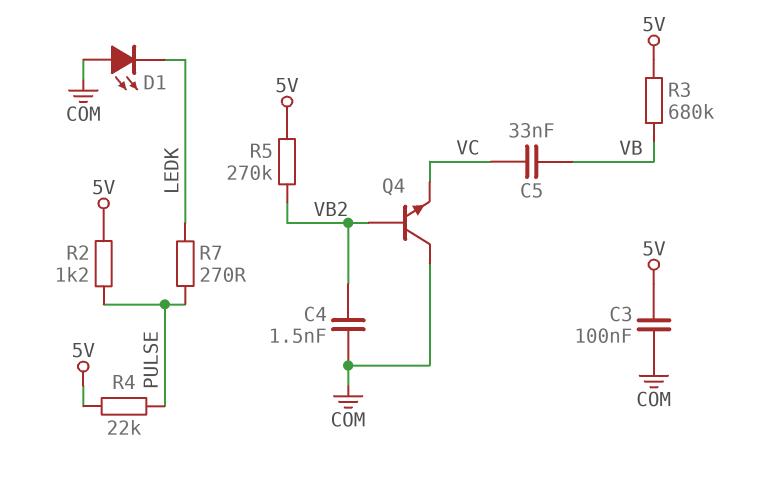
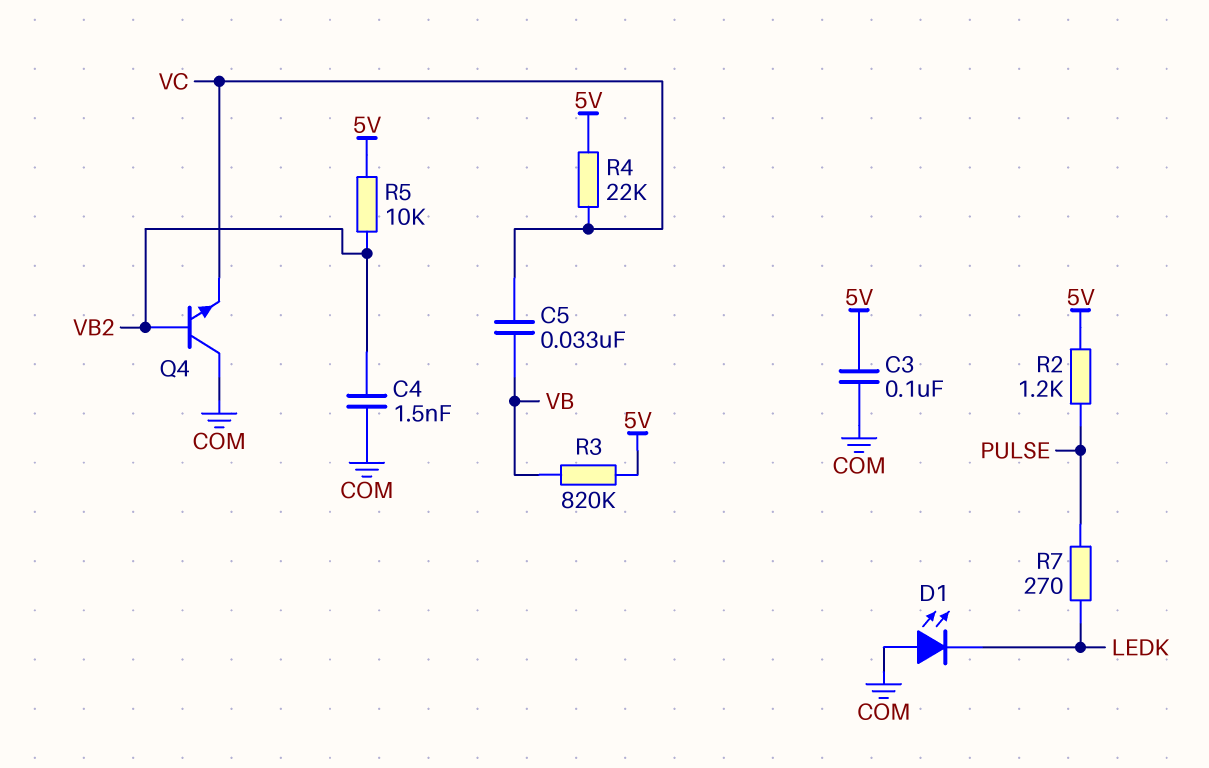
R3: 680k (5V, VB) -> 820k (5V, VB)
R4: 22k (5V, PULSE) -> 22k (5V, VC)
R5: 270k (5V, VB2) -> 10k (5V, VB2)

